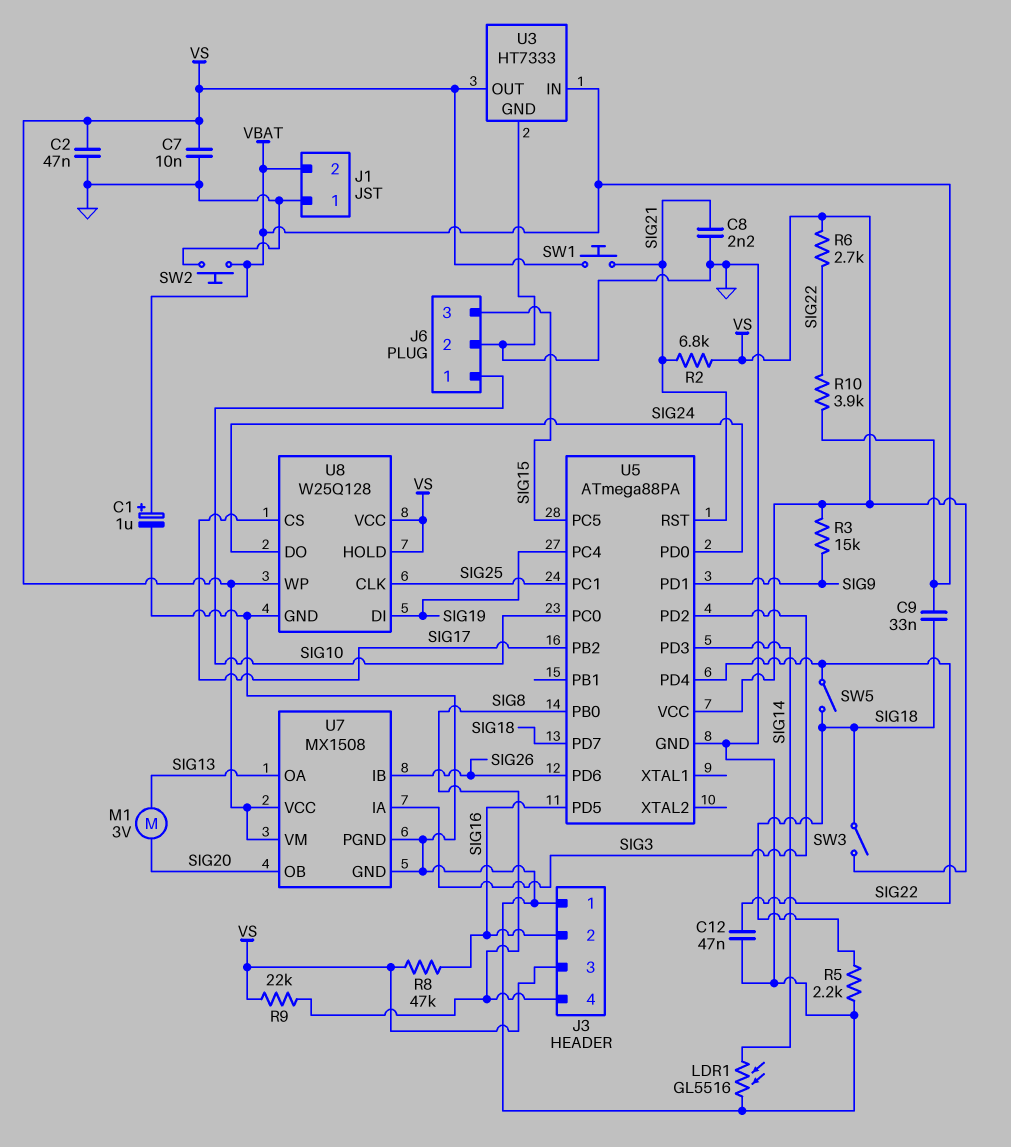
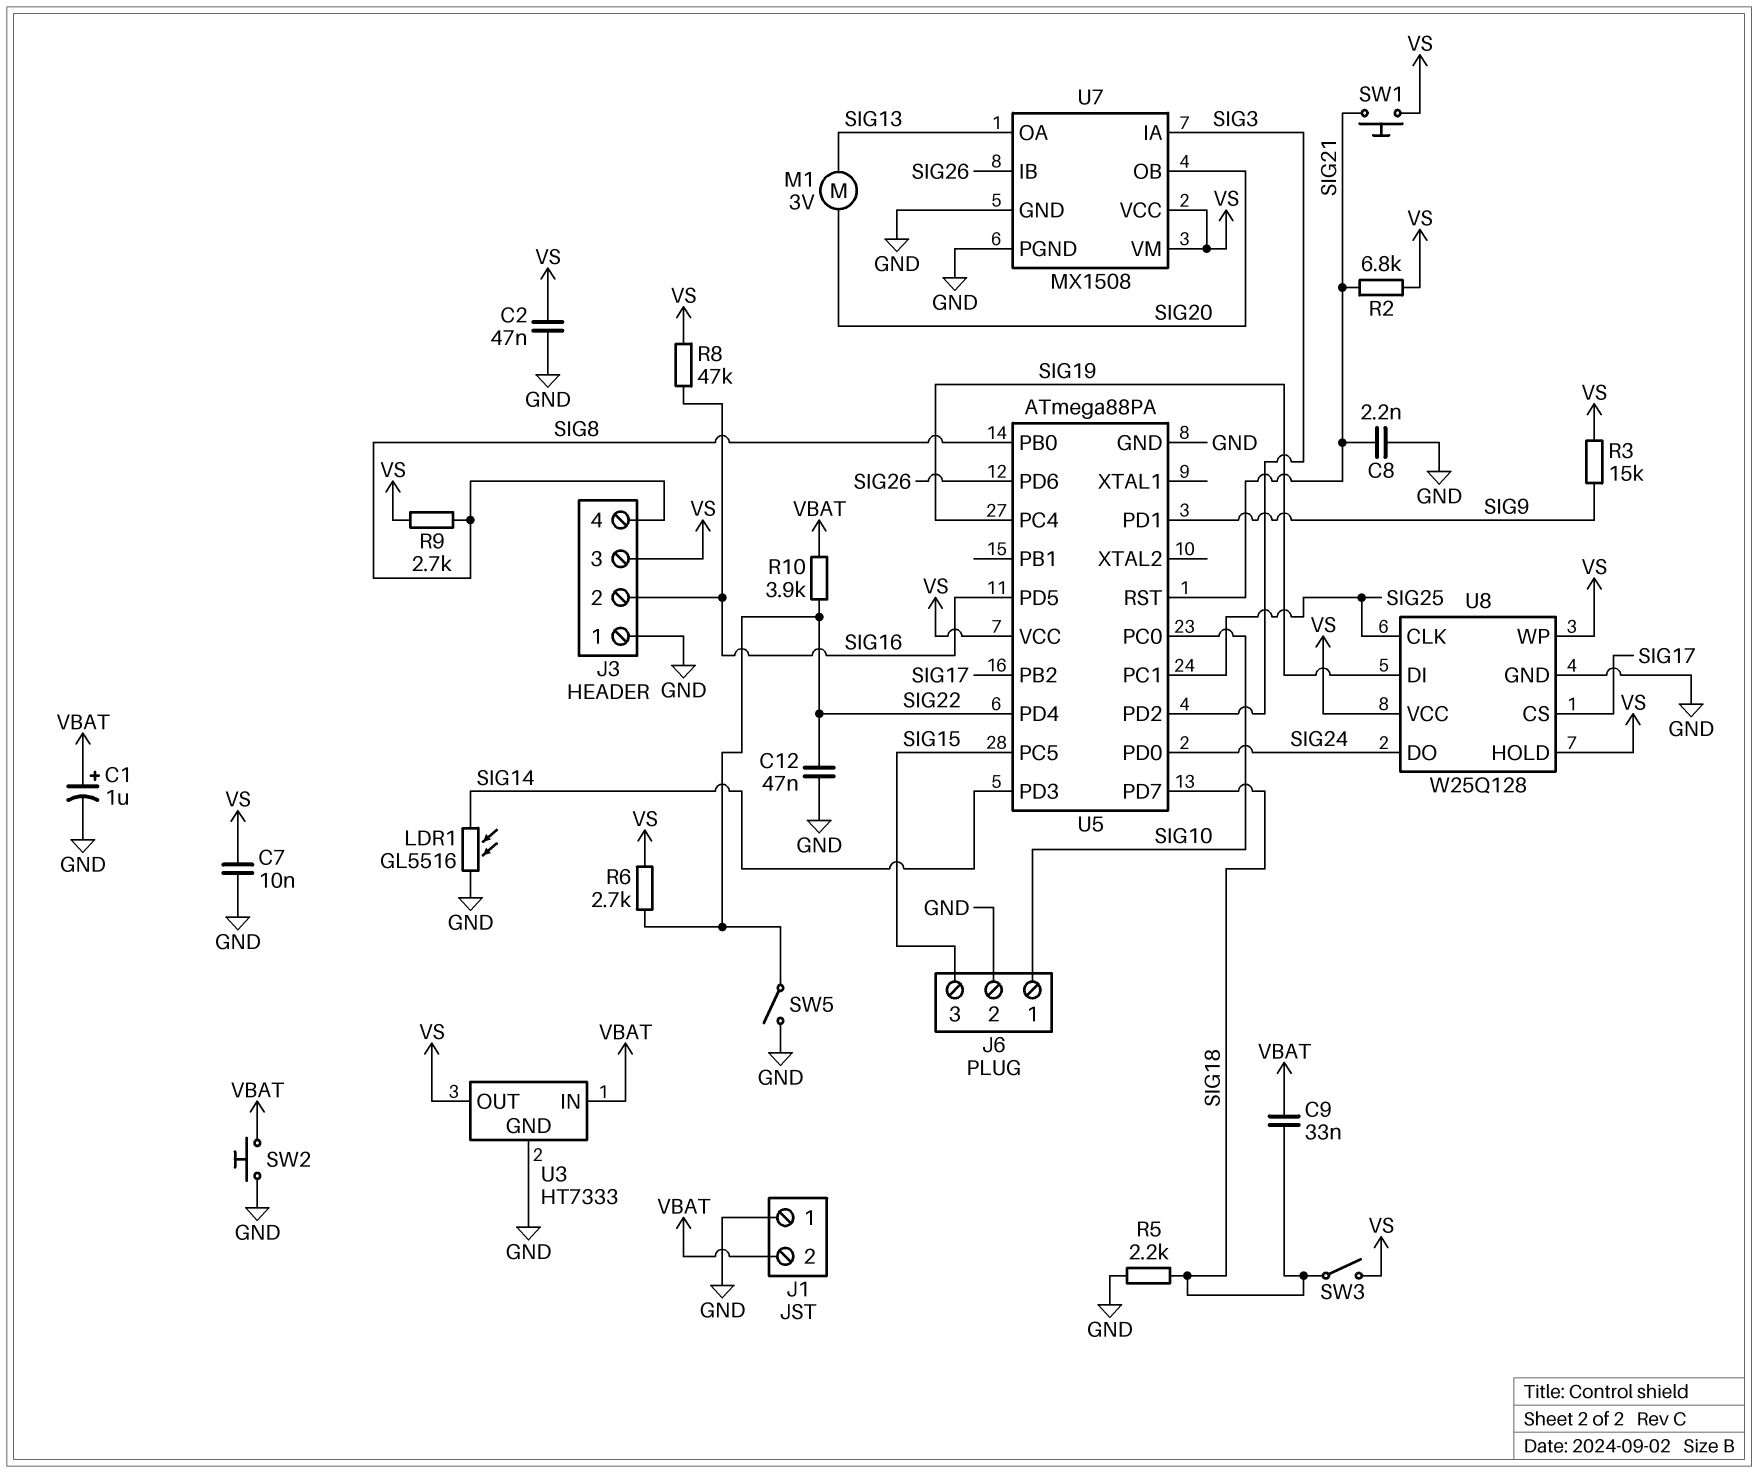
R9: 22k (SIG8, VS) -> 2.7k (SIG8, VS)
SW5: switch (SIG18, SIG22) -> switch (GND, SIG22)

